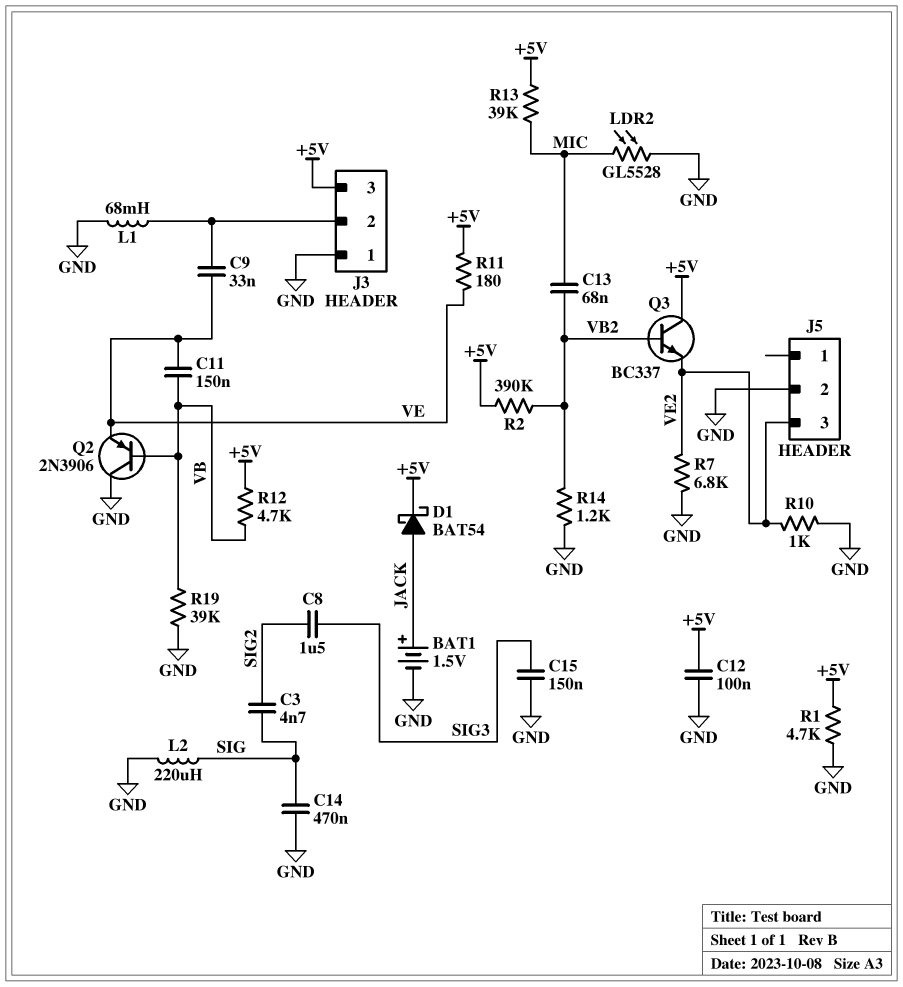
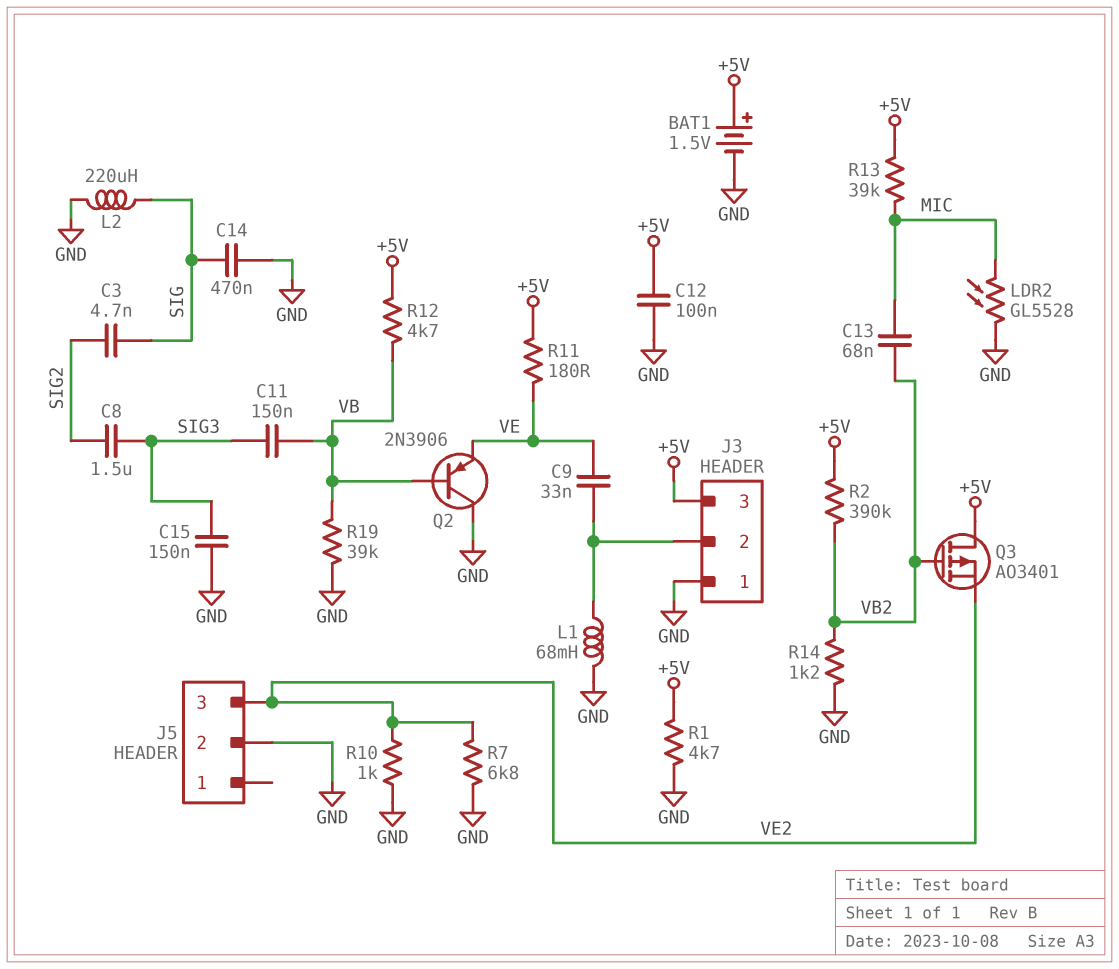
BAT1: 1.5V (plus JACK, minus GND) -> 1.5V (plus +5V, minus GND)
C11: 150nF (VB, VE) -> 150nF (SIG3, VB)
D1: schottky BAT54 (A JACK, K +5V) -> none
Q3: NPN BC337 (B VB2, C +5V, E VE2) -> PMOS AO3401 (G VB2, D +5V, S VE2)

